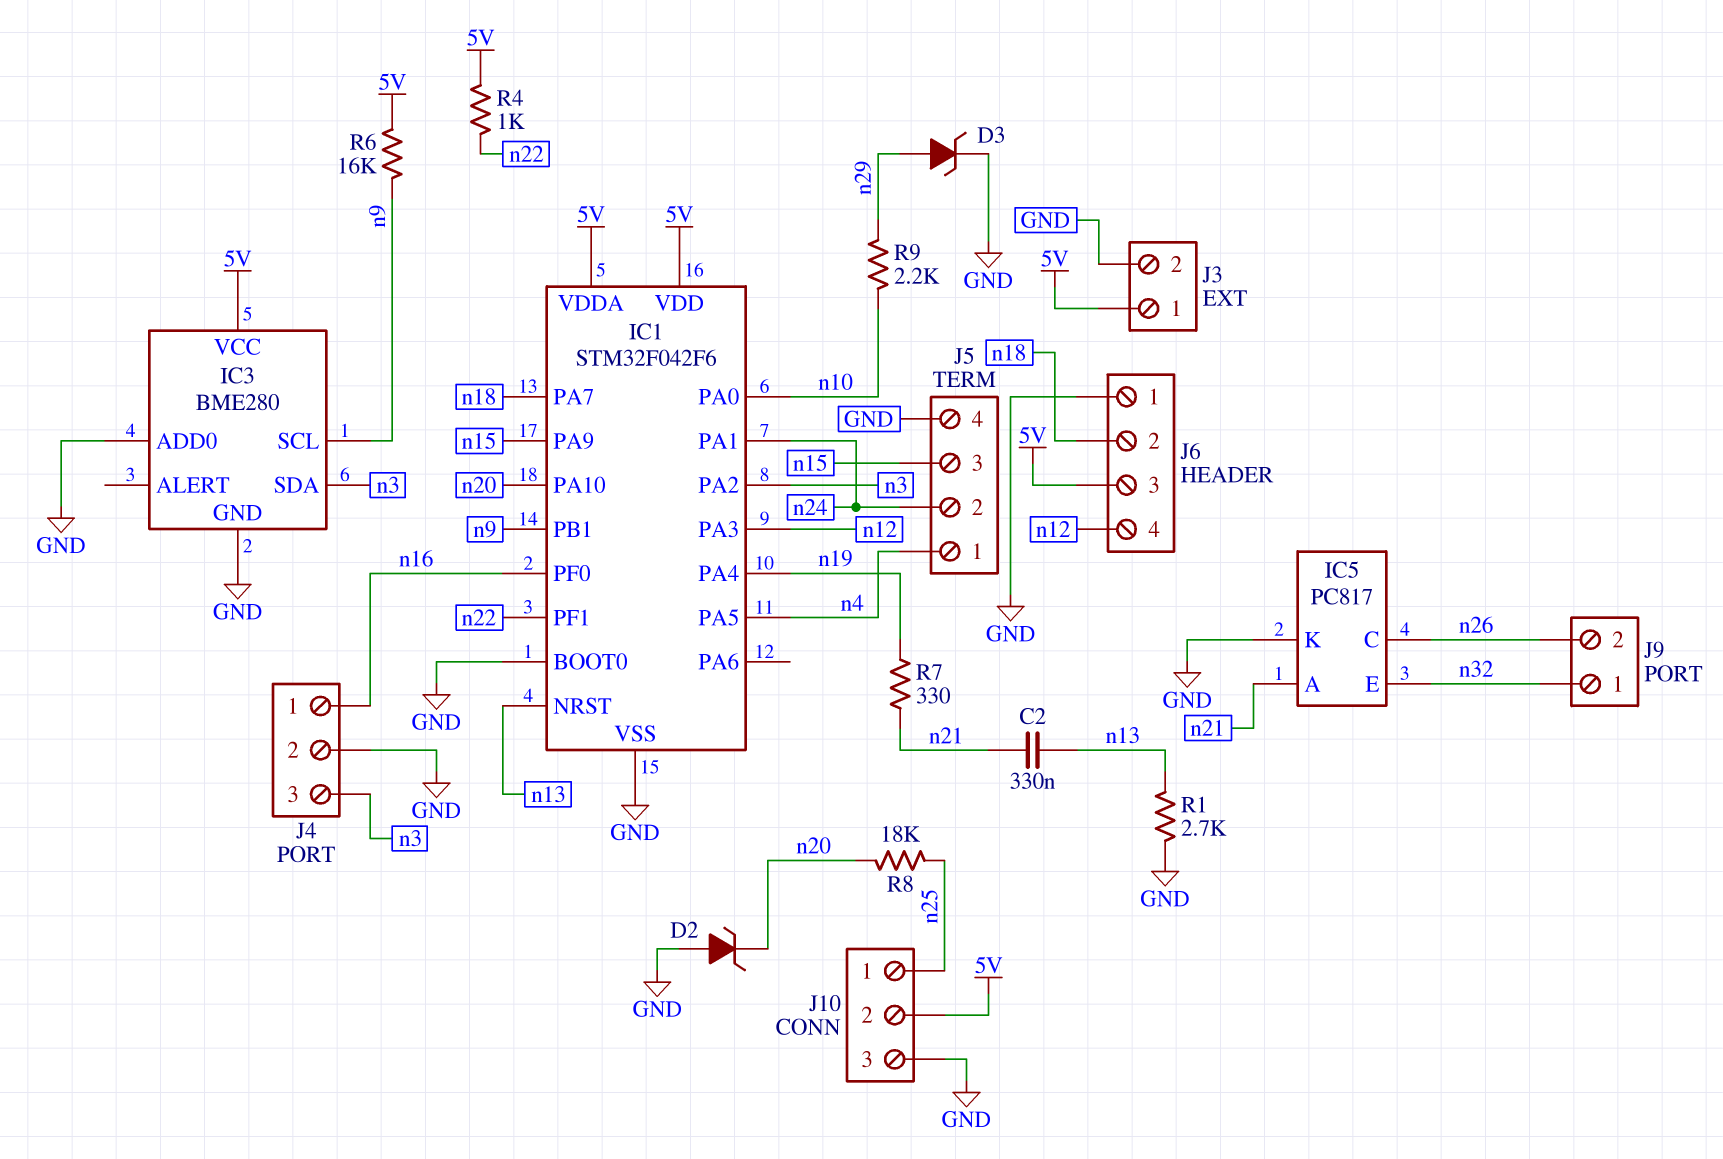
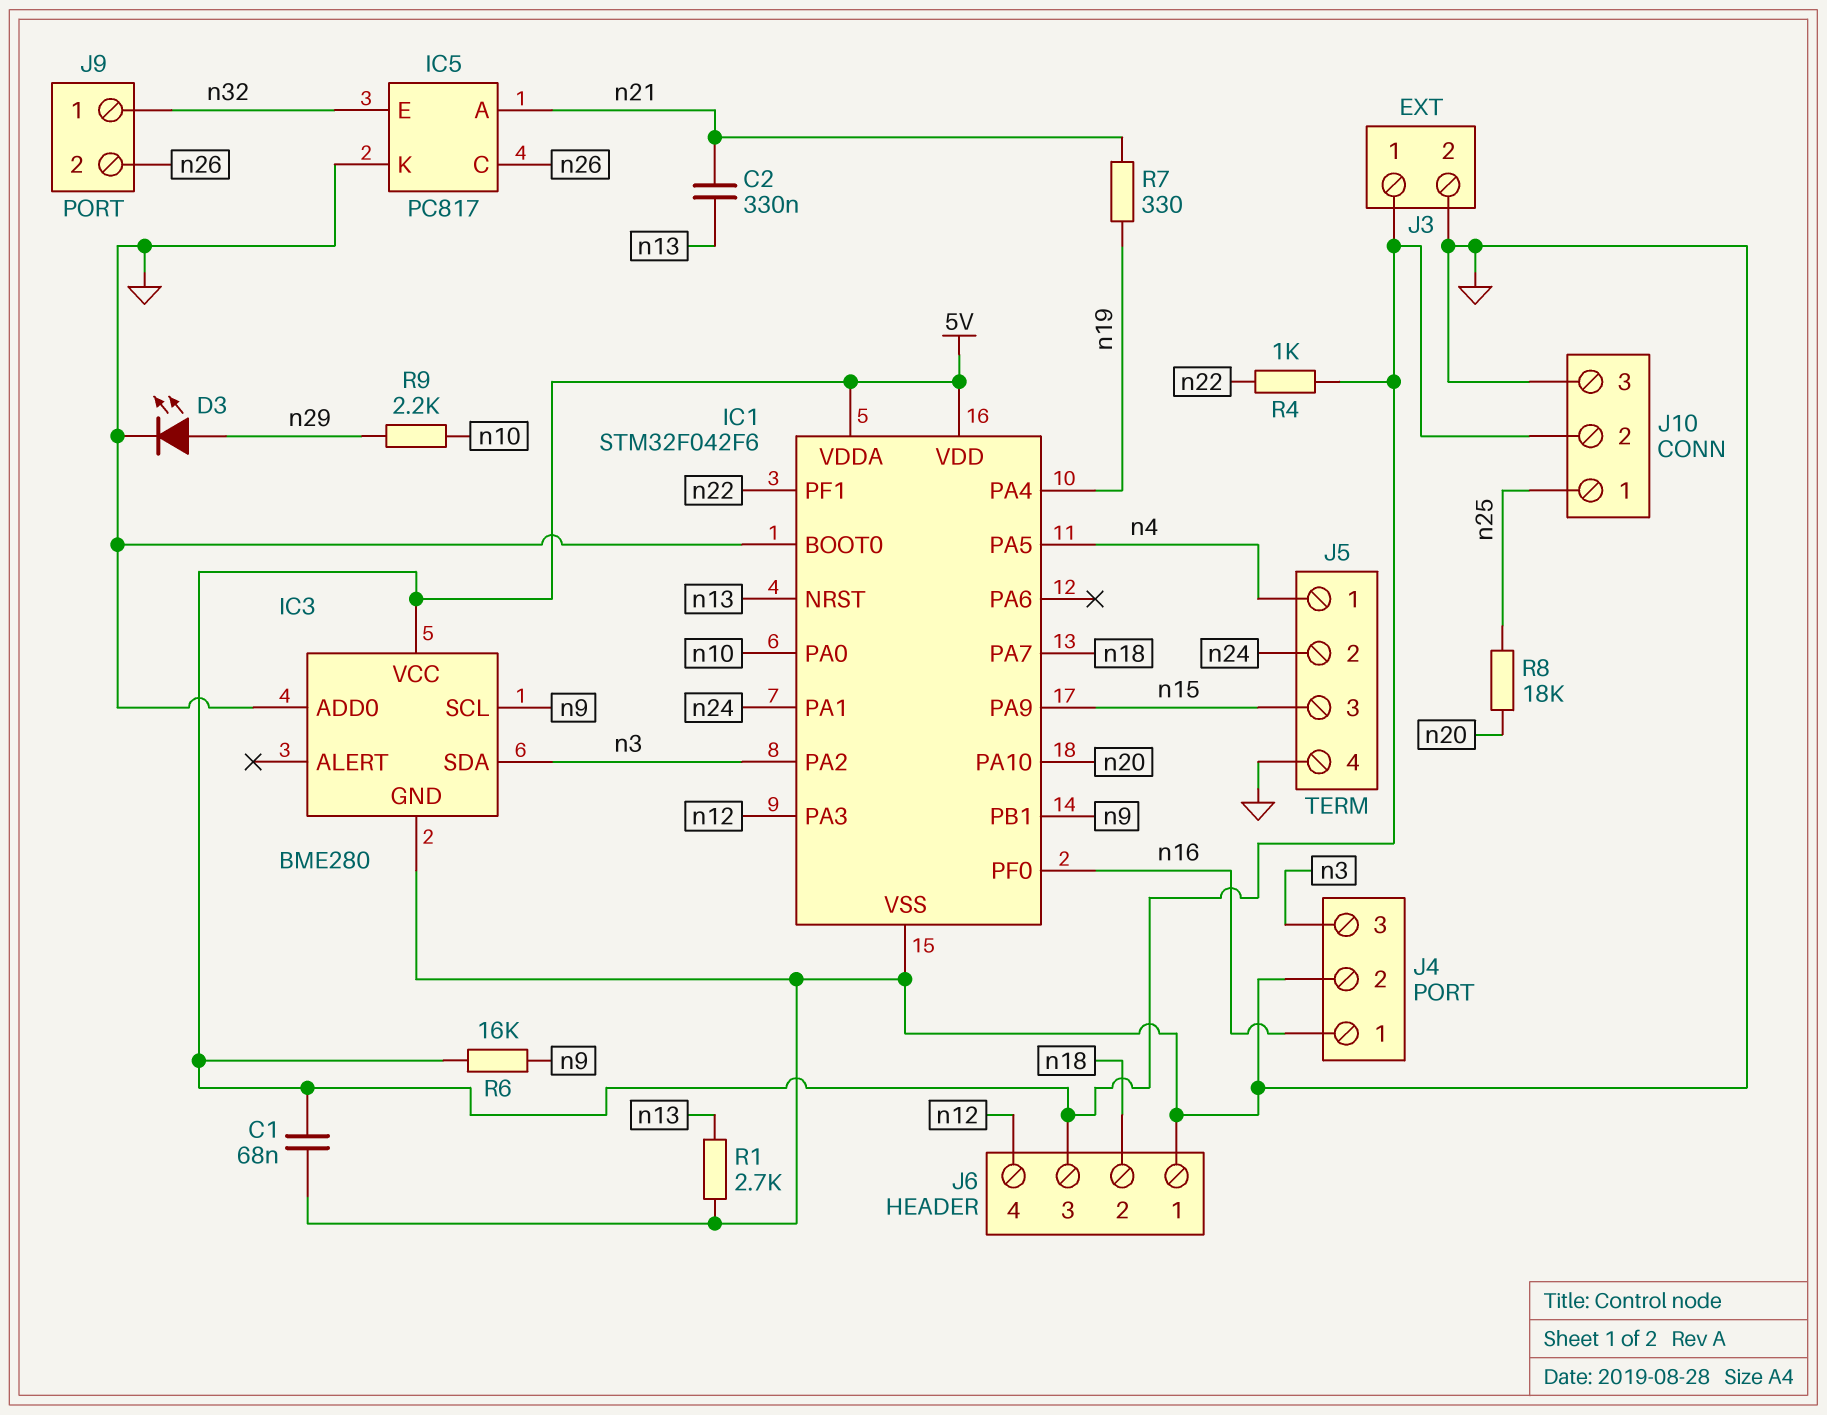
C1: none -> 68nF (5V, GND)
D2: zener (A GND, K n20) -> none
D3: zener (A n29, K GND) -> LED (A n29, K GND)

